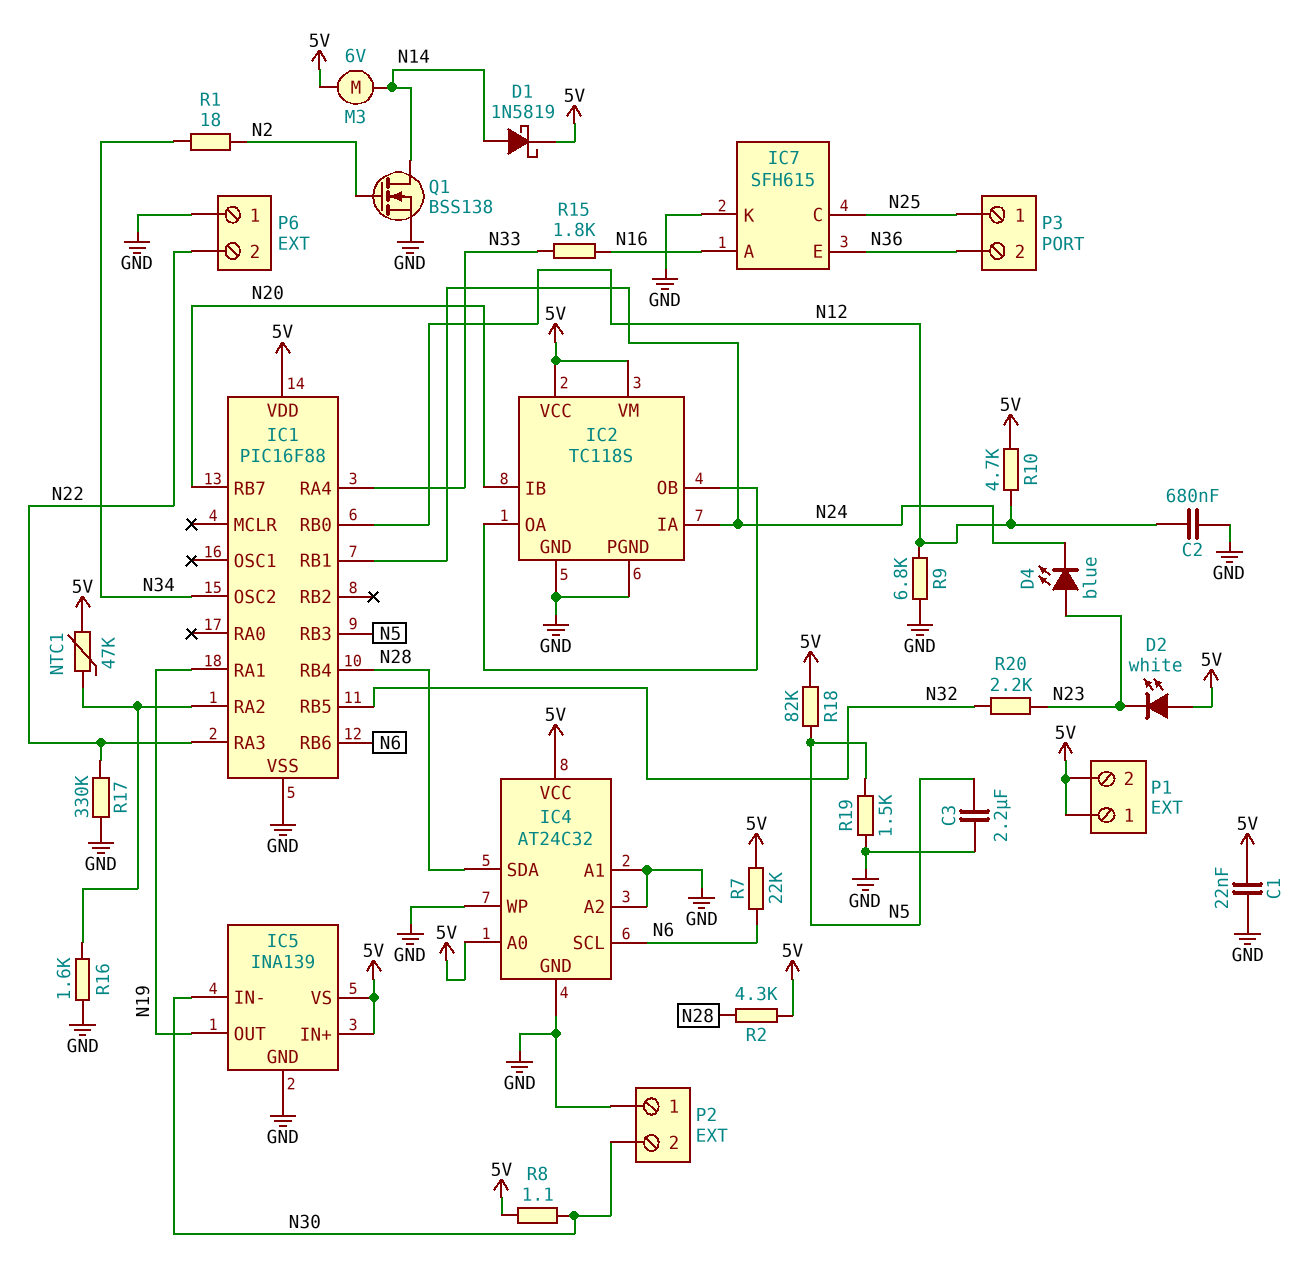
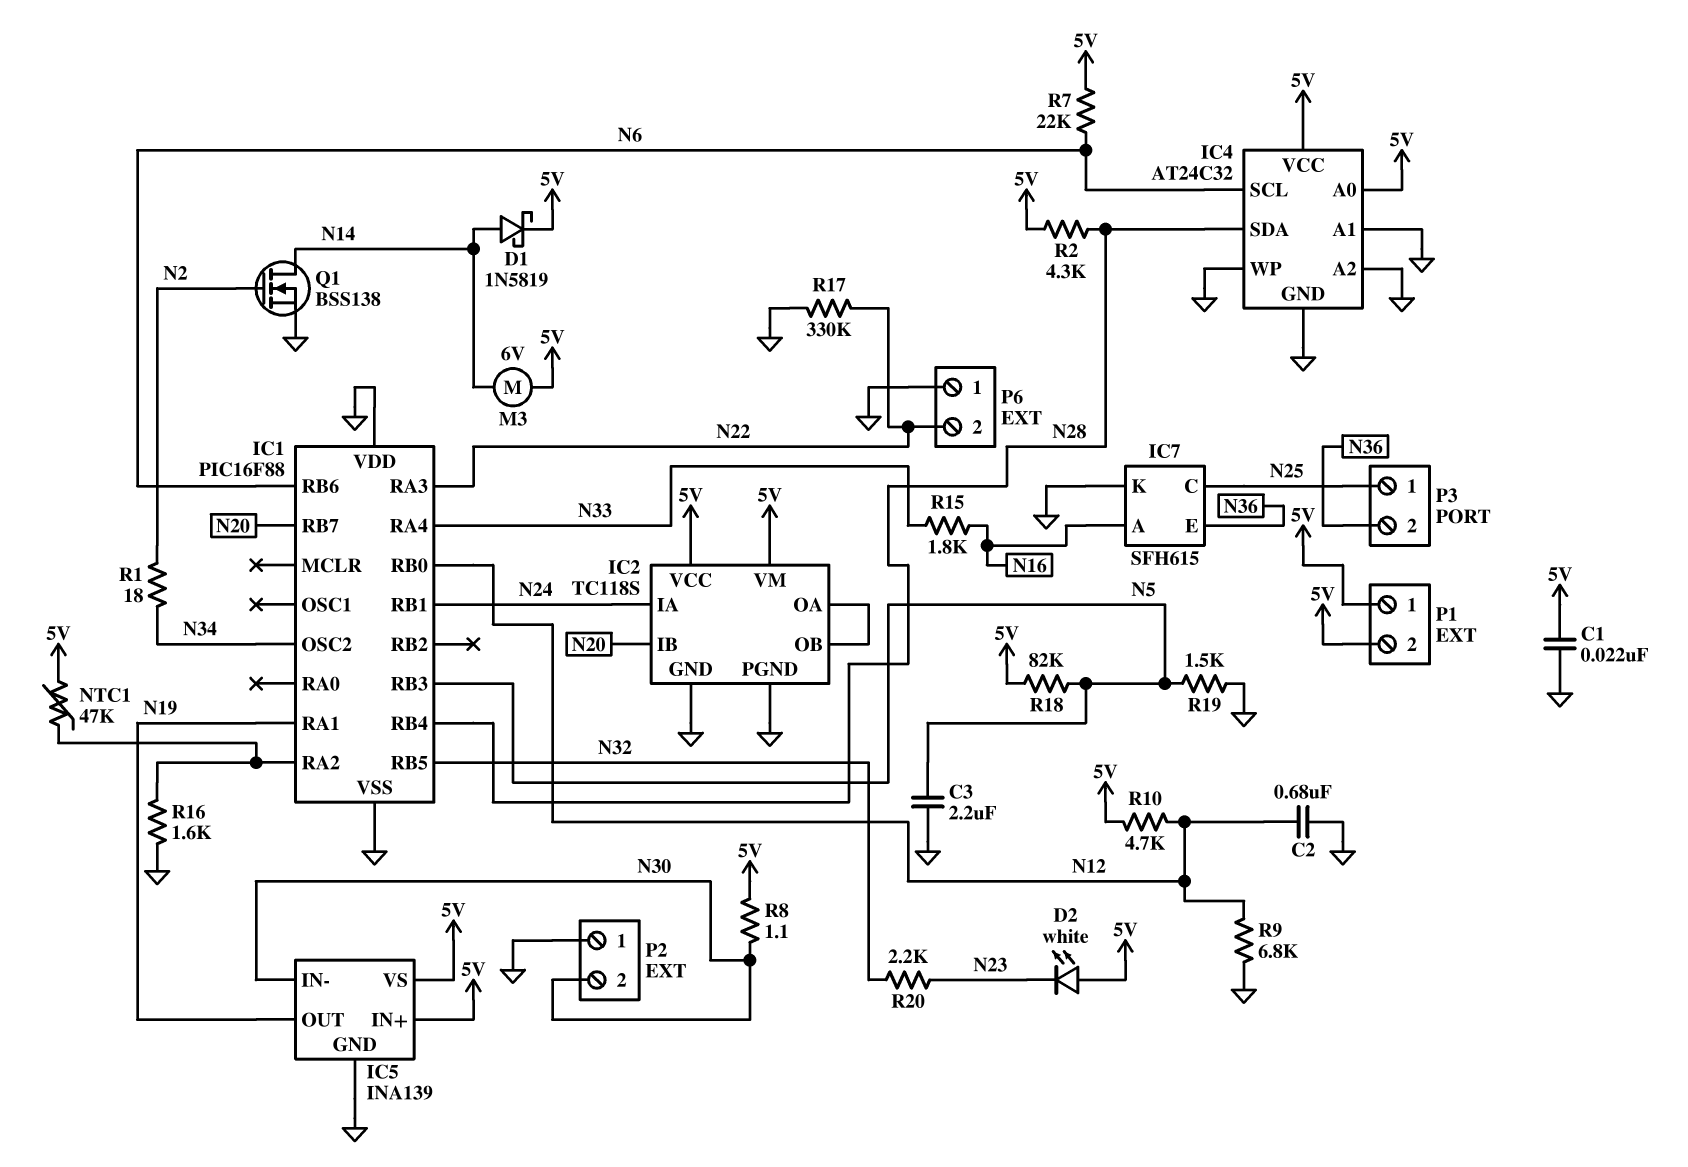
D4: LED blue (A N23, K N24) -> none
IC1 pin VDD: 5V -> GND

